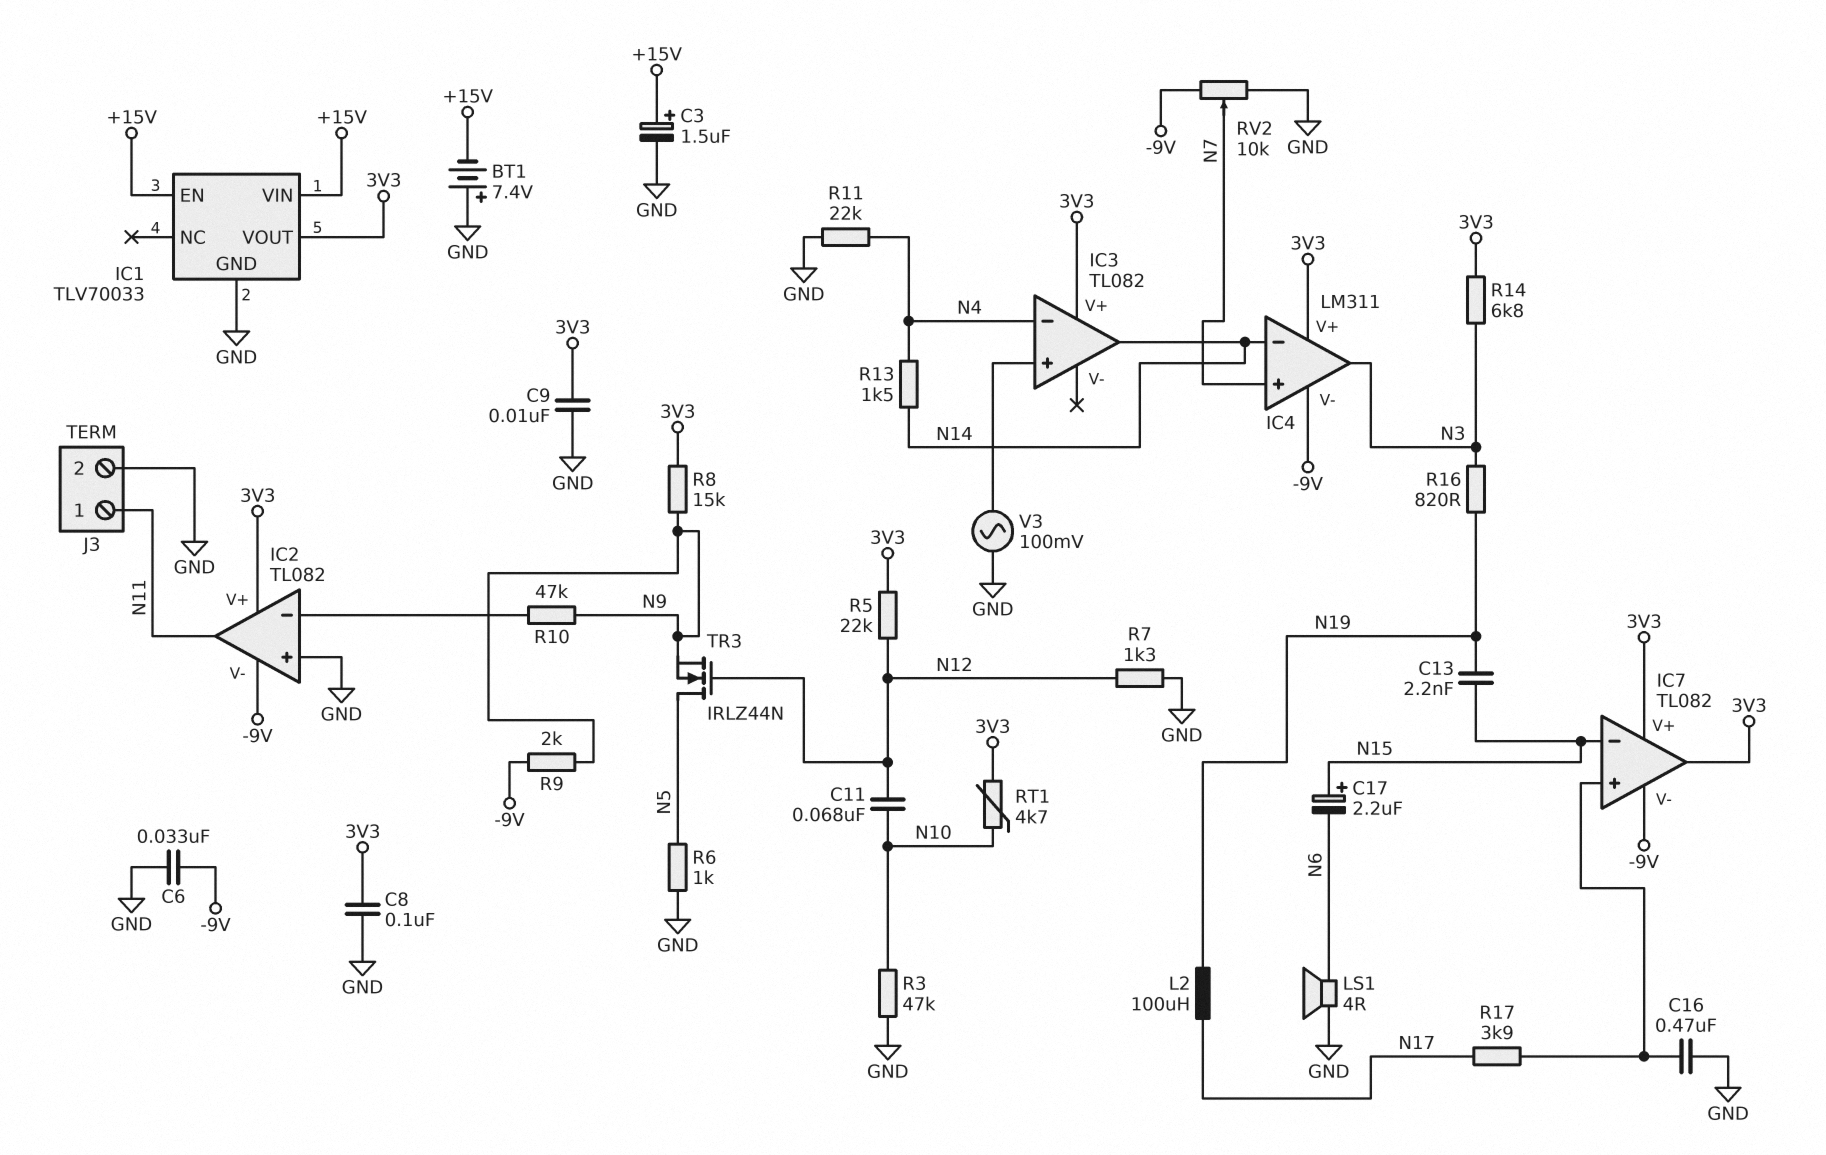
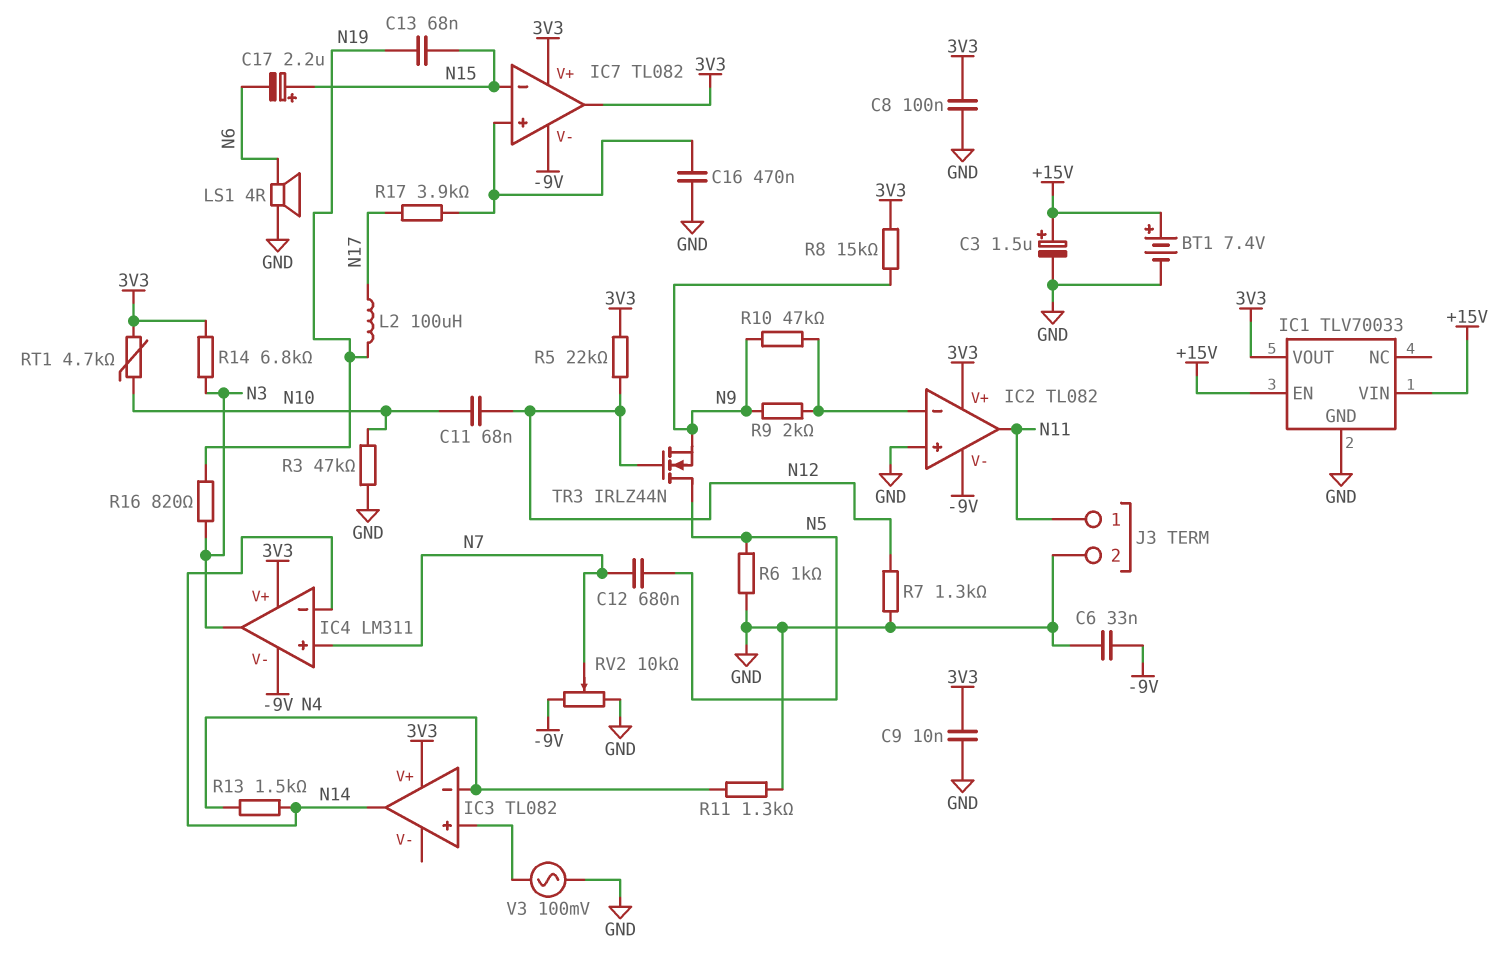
BT1: 7.4V (plus GND, minus +15V) -> 7.4V (plus +15V, minus GND)
C12: none -> 680nF (N5, N7)
C13: 2.2nF (N15, N19) -> 68nF (N15, N19)
R9: 2k (-9V, N9) -> 2k (IC2/in-, N9)
R11: 22k (GND, N4) -> 1.3k (GND, N4)

